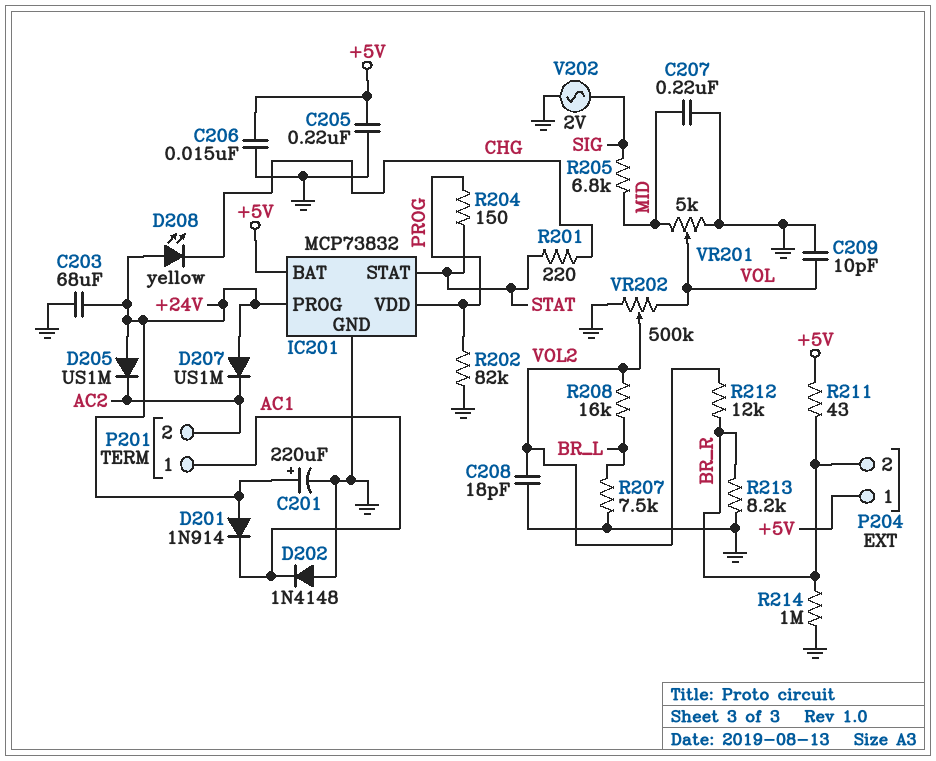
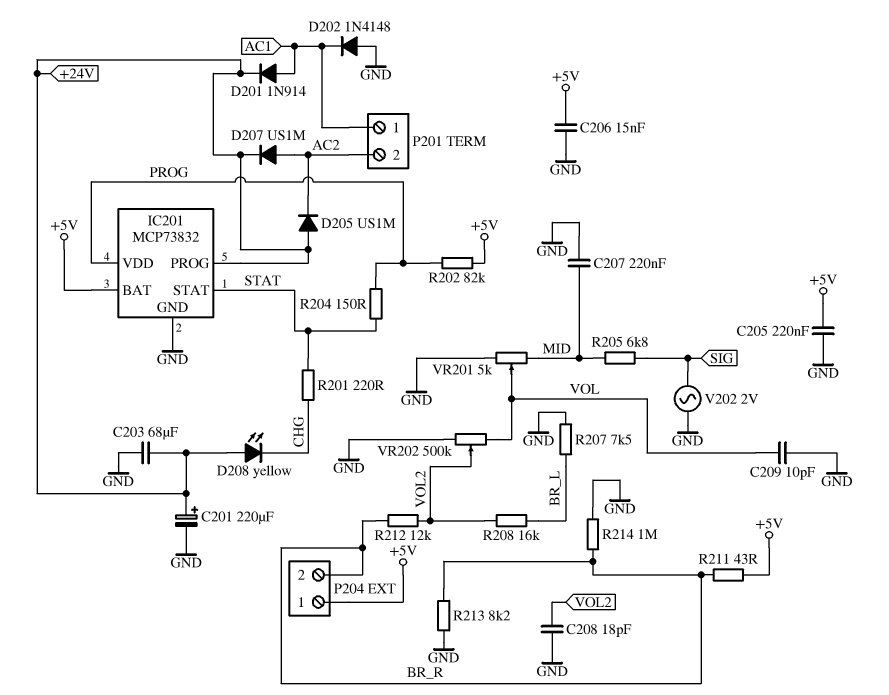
D201: diode 1N914 (A +24V, K AC1) -> diode 1N914 (A AC1, K +24V)
D207: diode US1M (A +24V, K AC2) -> diode US1M (A AC2, K +24V)
R202: 82k (GND, PROG) -> 82k (+5V, PROG)

